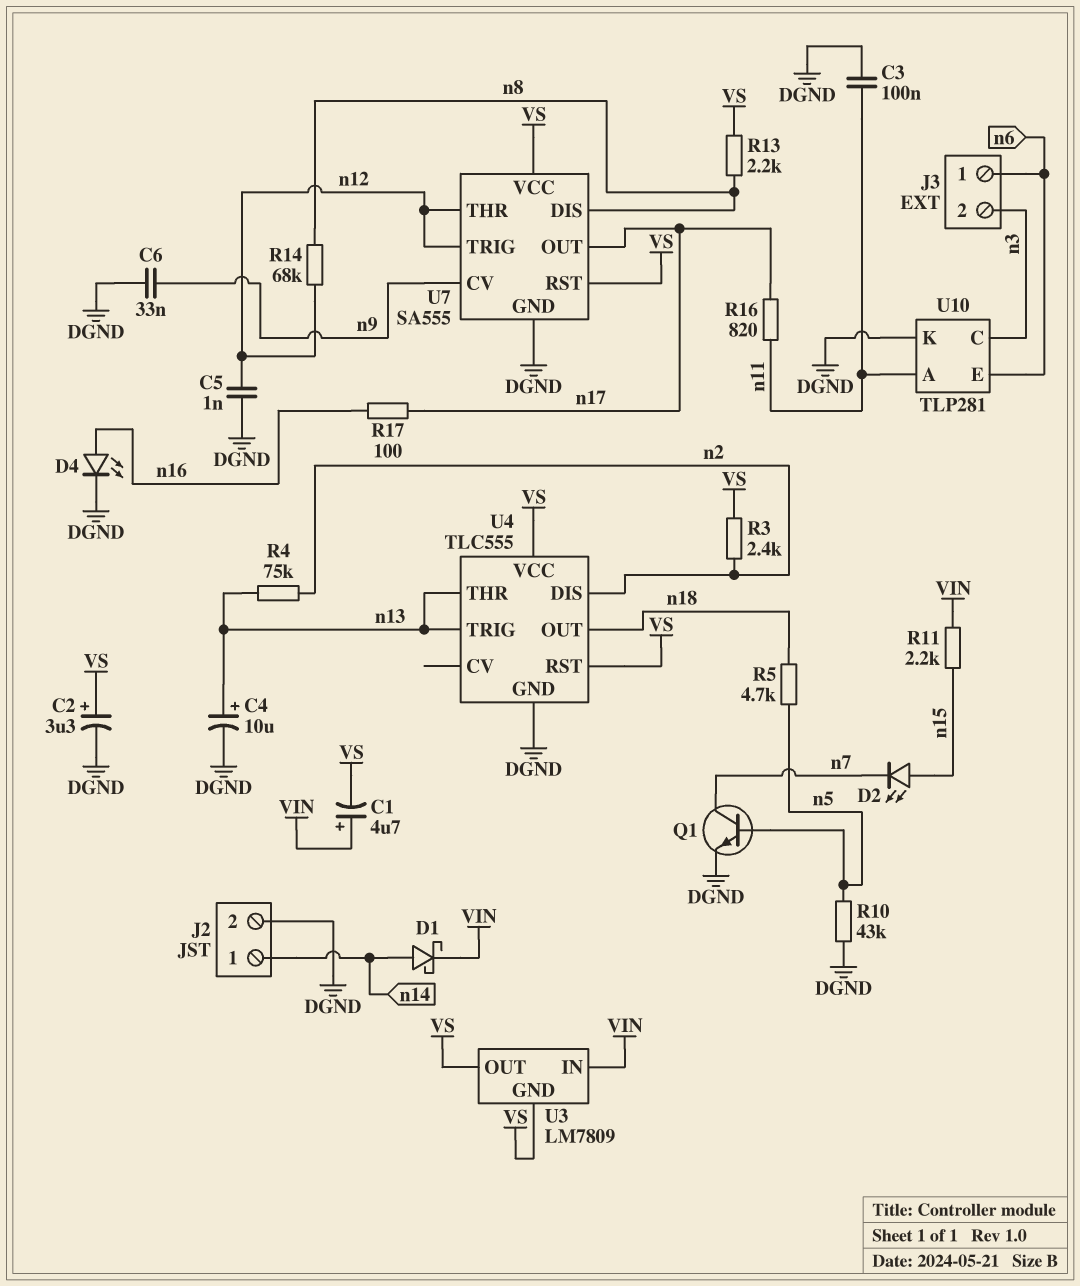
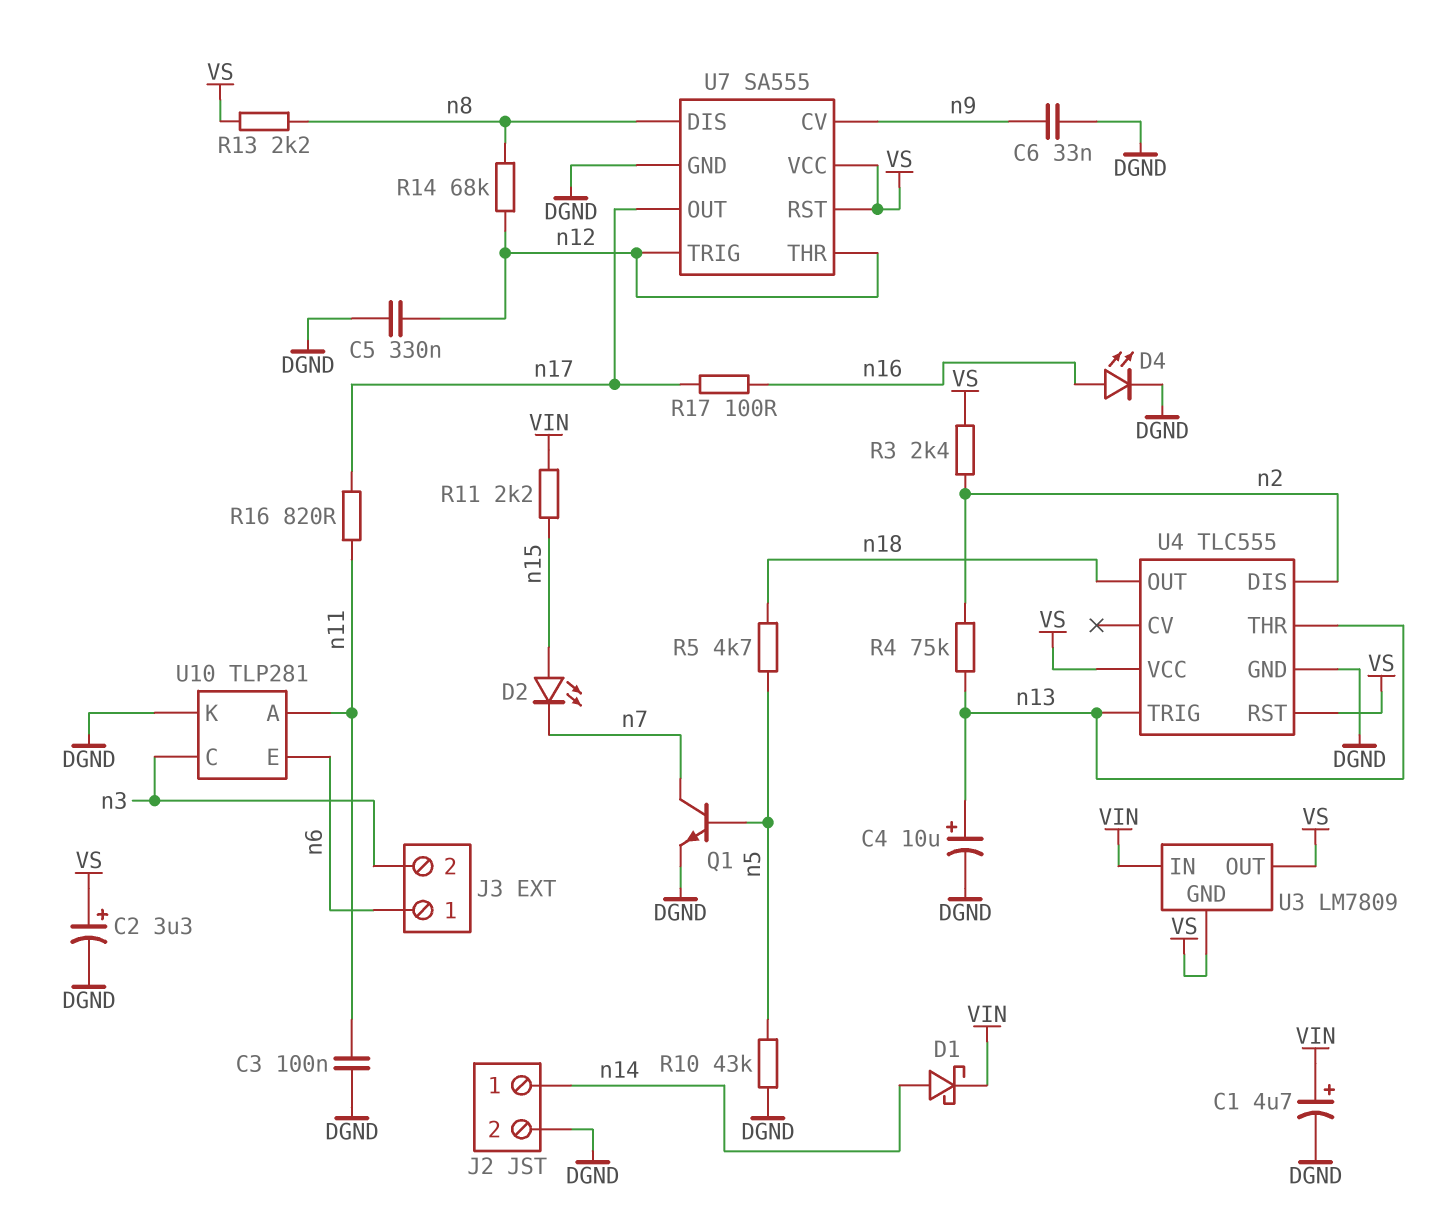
C1: 4.7uF (plus VIN, minus VS) -> 4.7uF (plus VIN, minus DGND)
C5: 1nF (DGND, n12) -> 330nF (DGND, n12)

